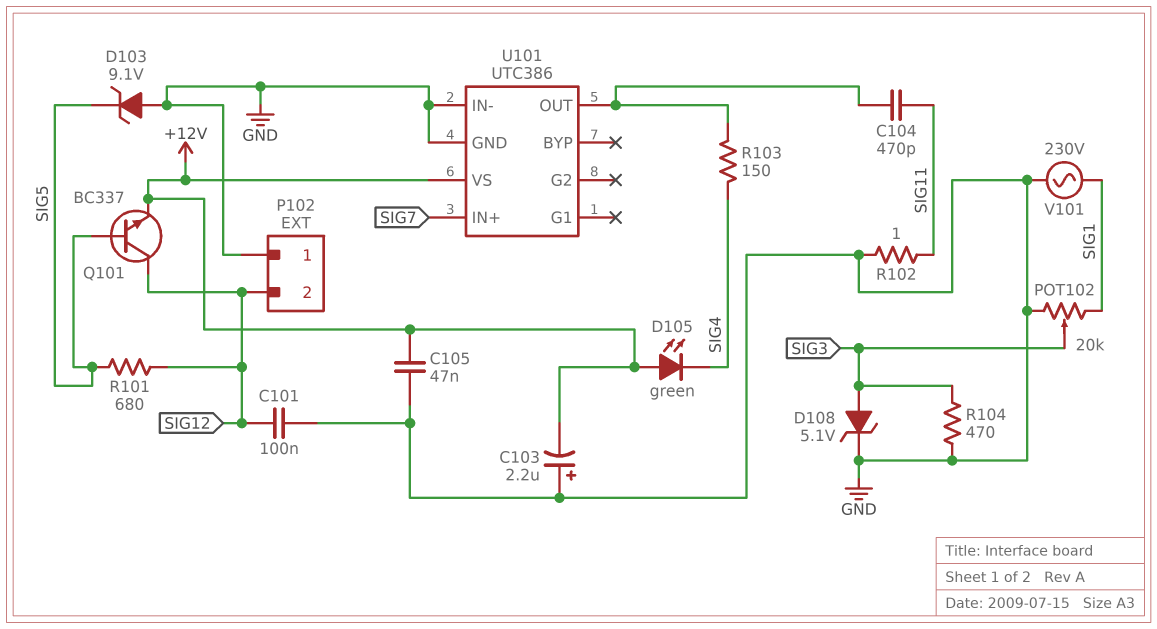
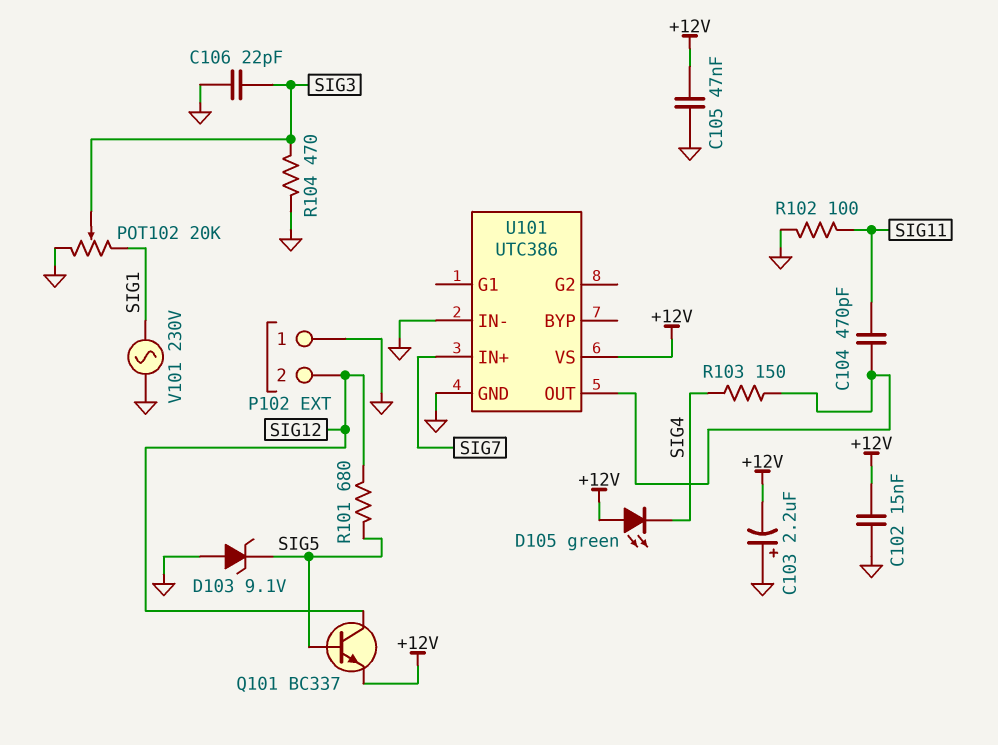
C101: 100nF (GND, SIG12) -> none
C102: none -> 15nF (+12V, GND)
C106: none -> 22pF (GND, SIG3)
D108: zener 5.1V (A SIG3, K GND) -> none
R102: 1 (GND, SIG11) -> 100 (GND, SIG11)

